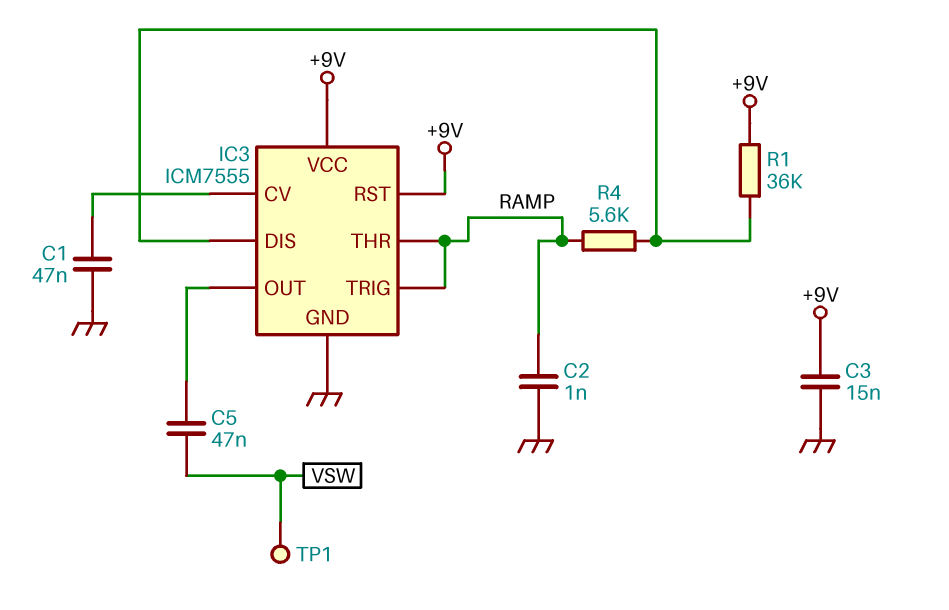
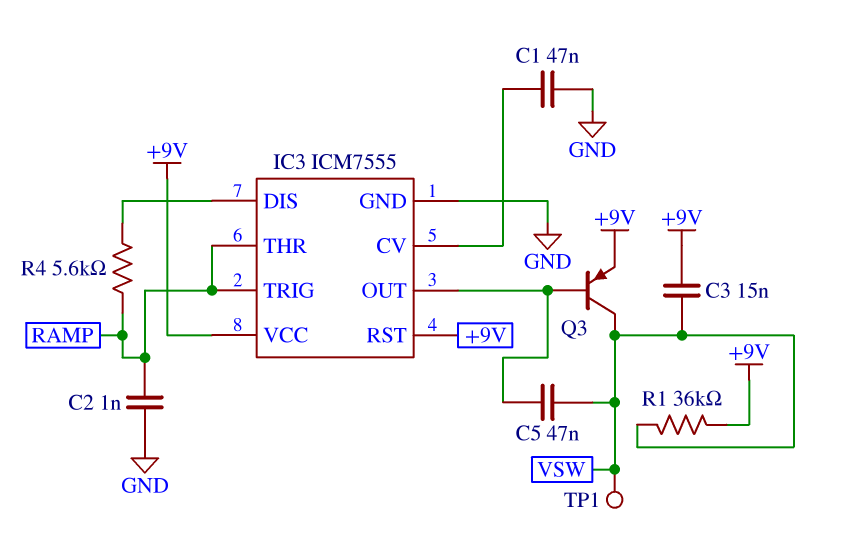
C3: 15nF (+9V, GND) -> 15nF (+9V, VSW)
Q3: none -> PNP (B IC3/OUT, C VSW, E +9V)
R1: 36k (+9V, IC3/DIS) -> 36k (+9V, VSW)

